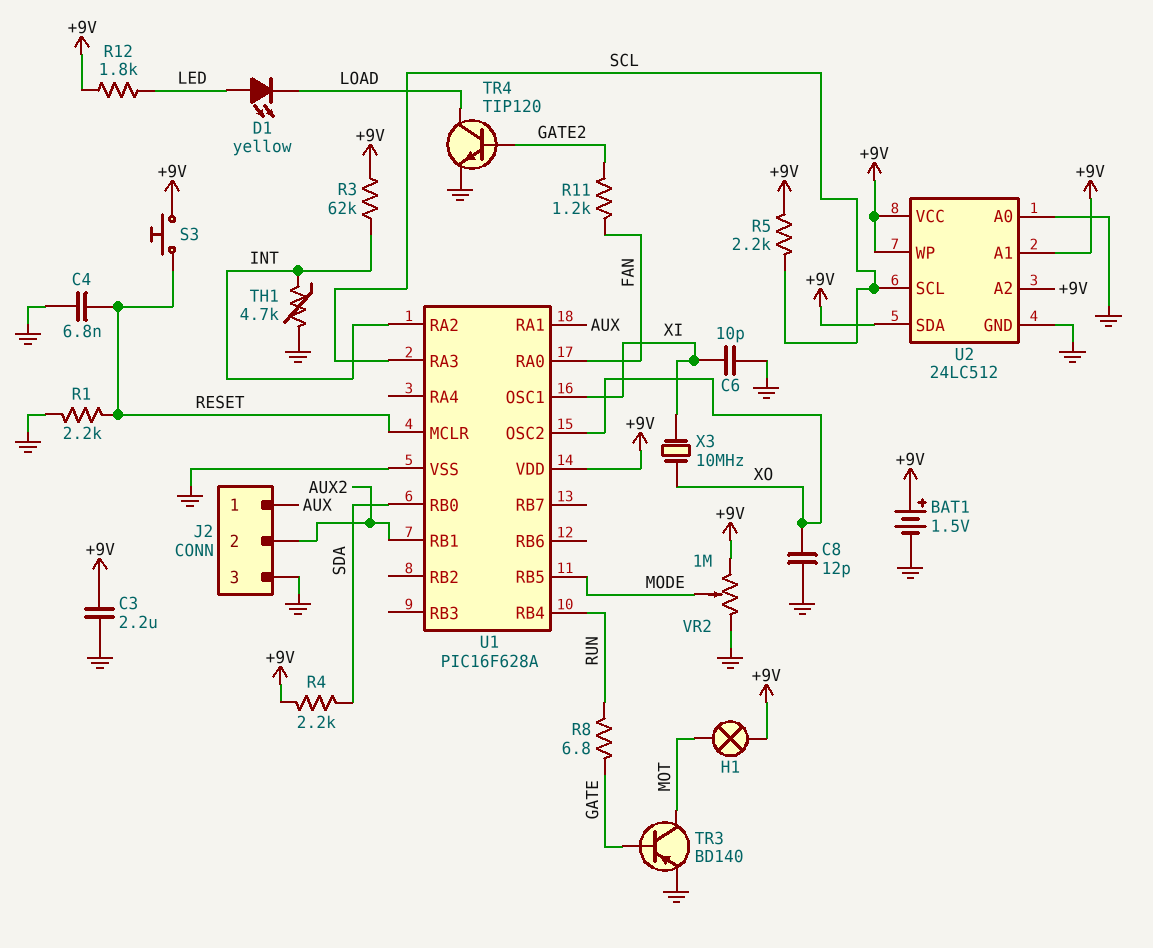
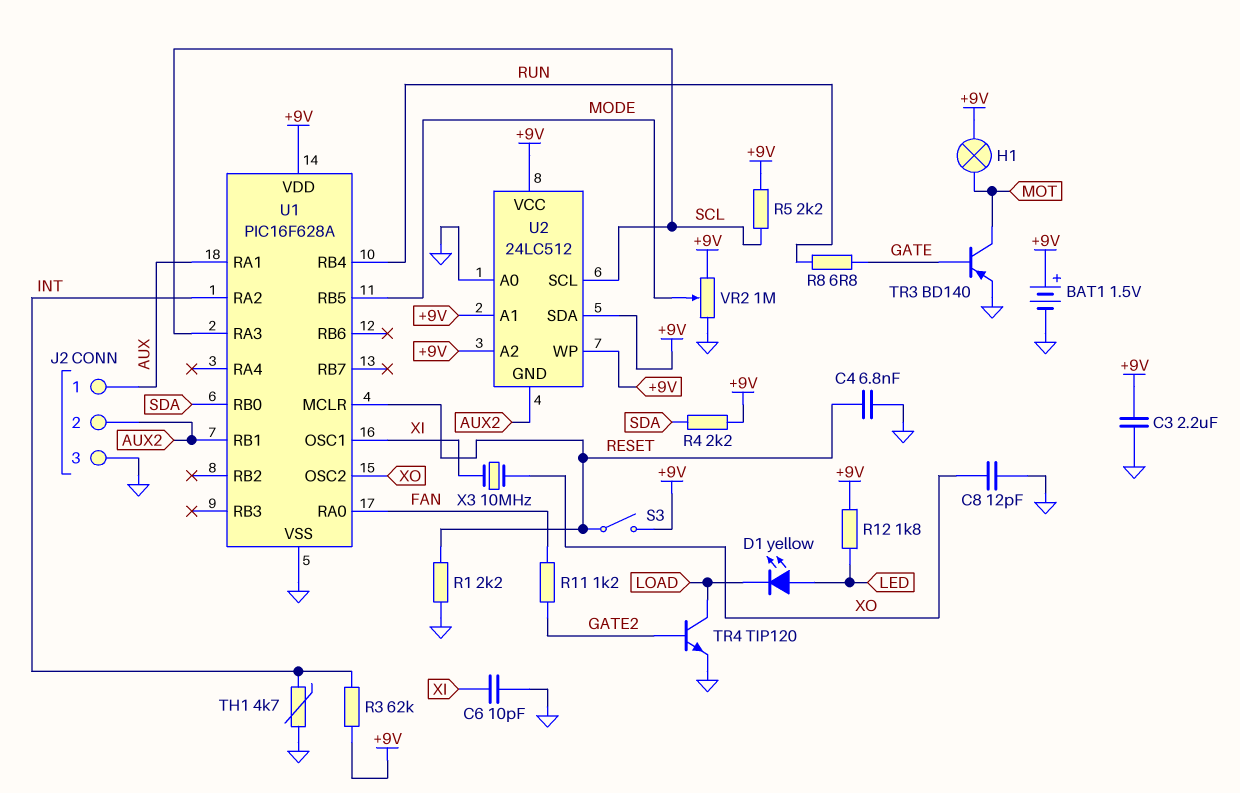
S3: button (+9V, RESET) -> switch (+9V, RESET)
U2 pin GND: GND -> AUX2

